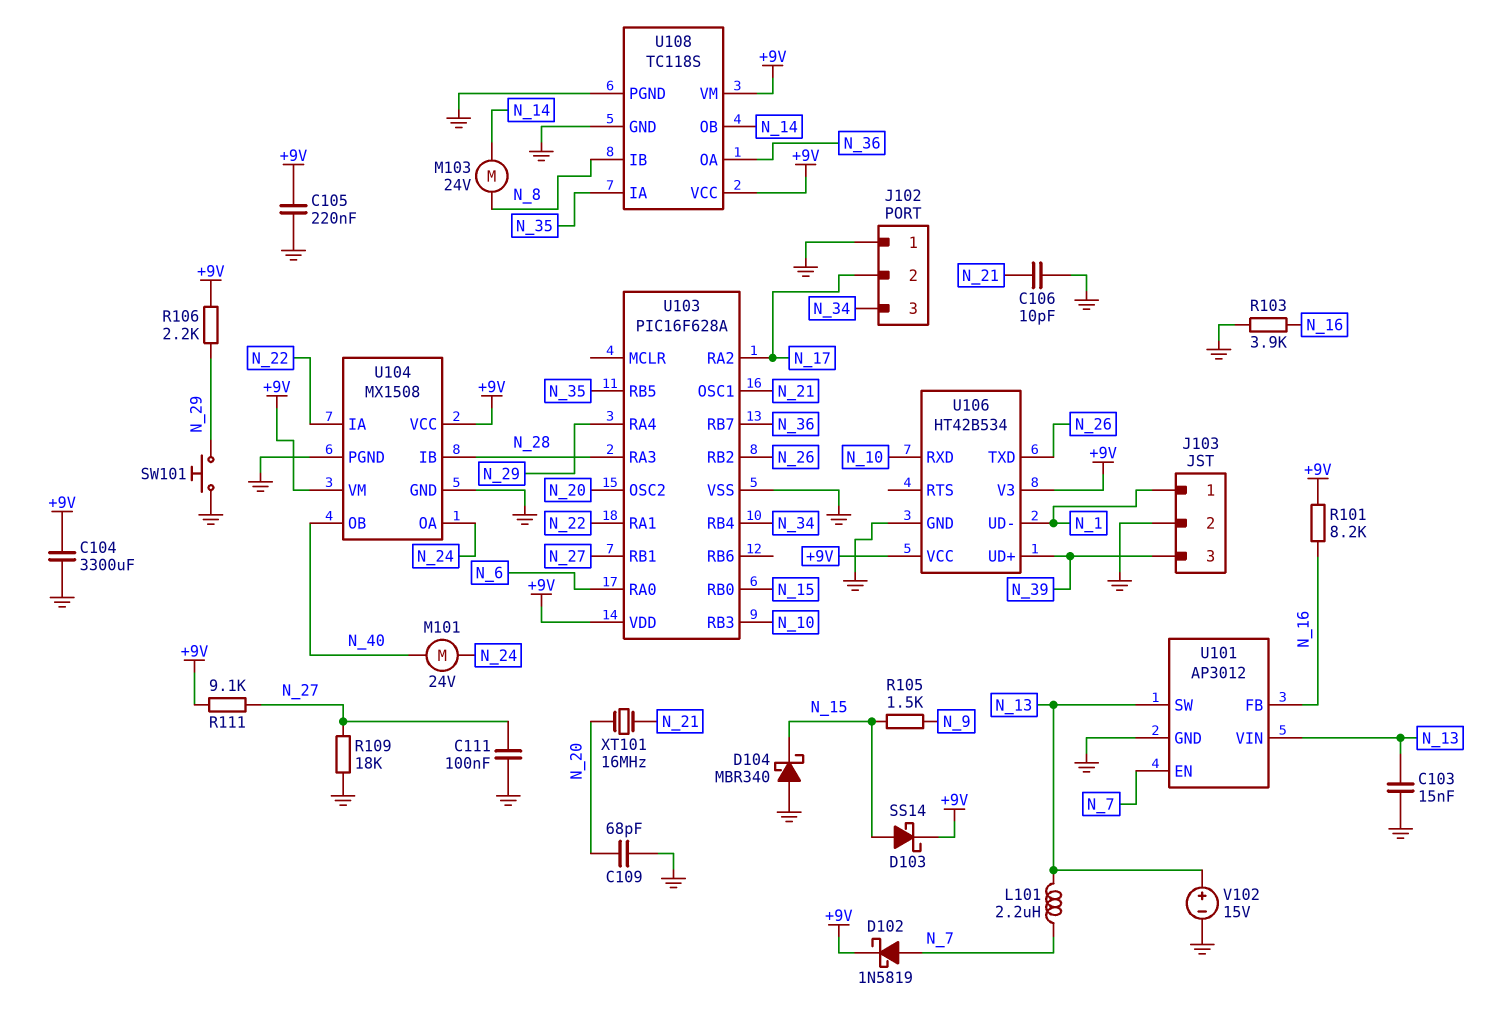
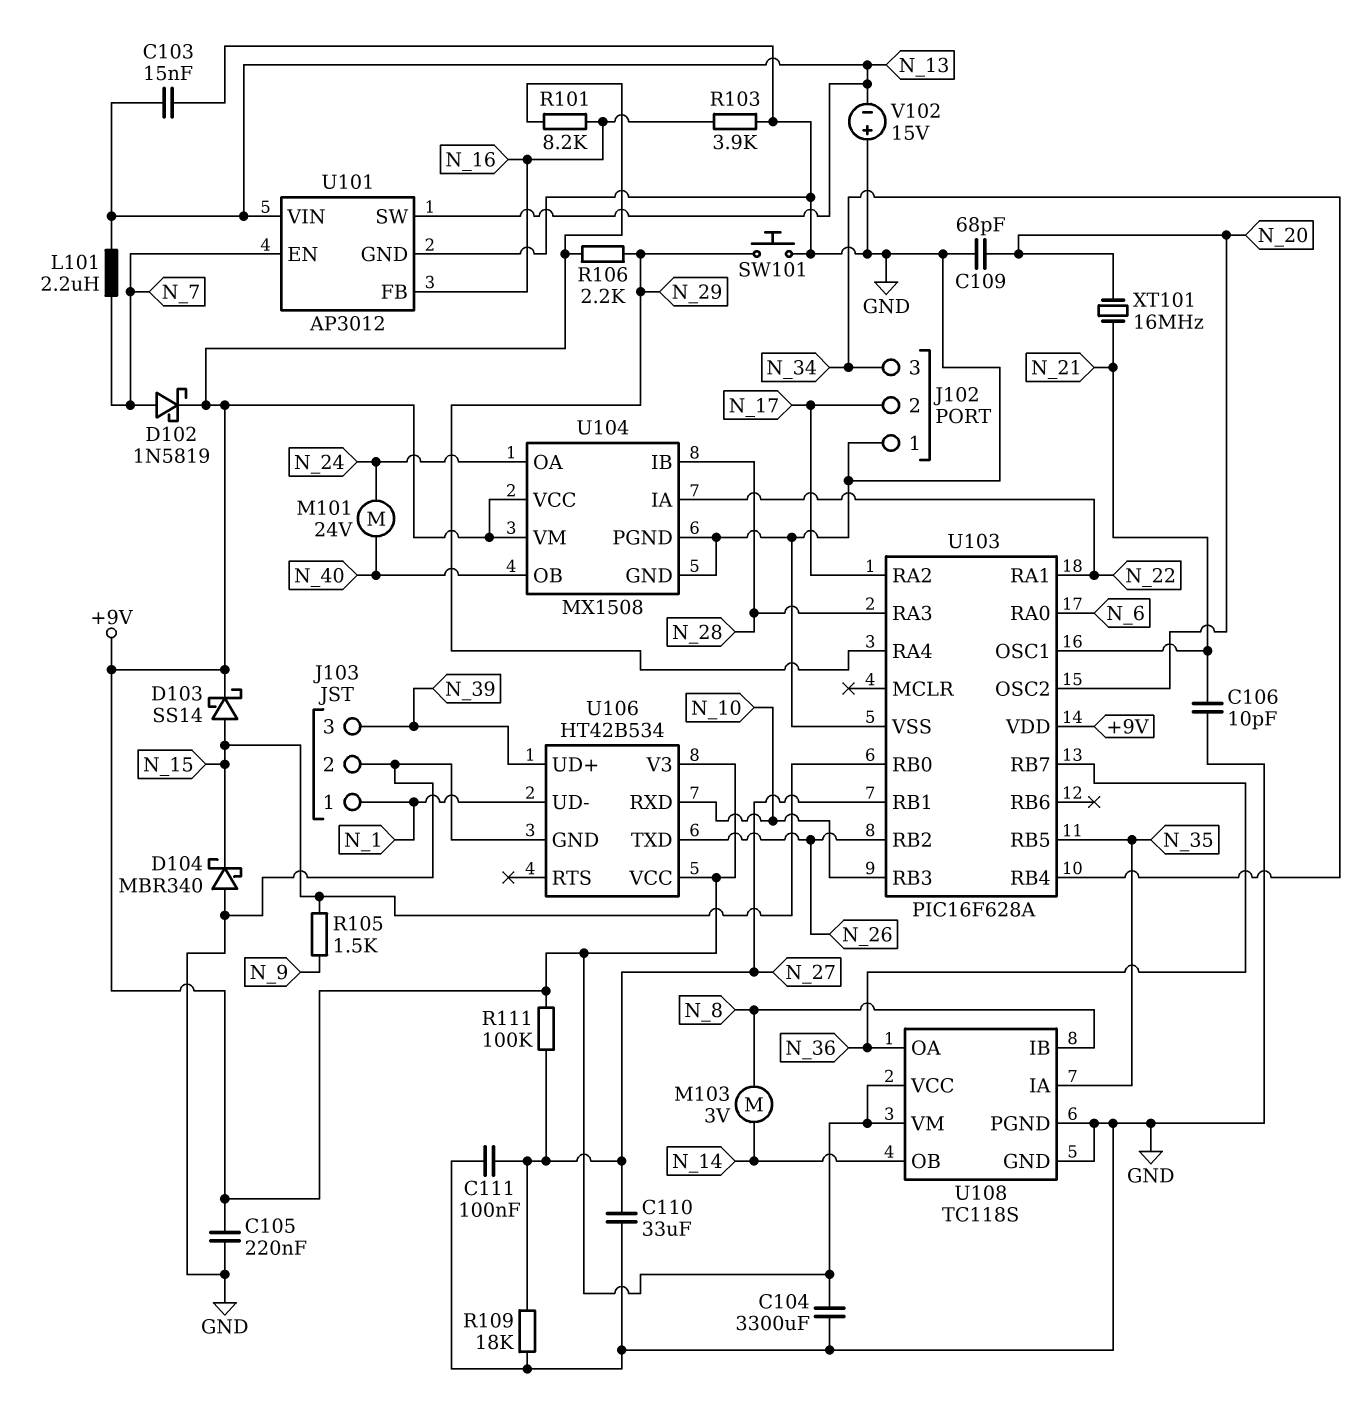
C110: none -> 33uF (GND, N_27)
M103: motor 24V (N_8, N_14) -> motor 3V (N_8, N_14)
R111: 9.1k (+9V, N_27) -> 100k (+9V, N_27)
V102: 15V (plus N_13, minus GND) -> 15V (plus GND, minus N_13)

